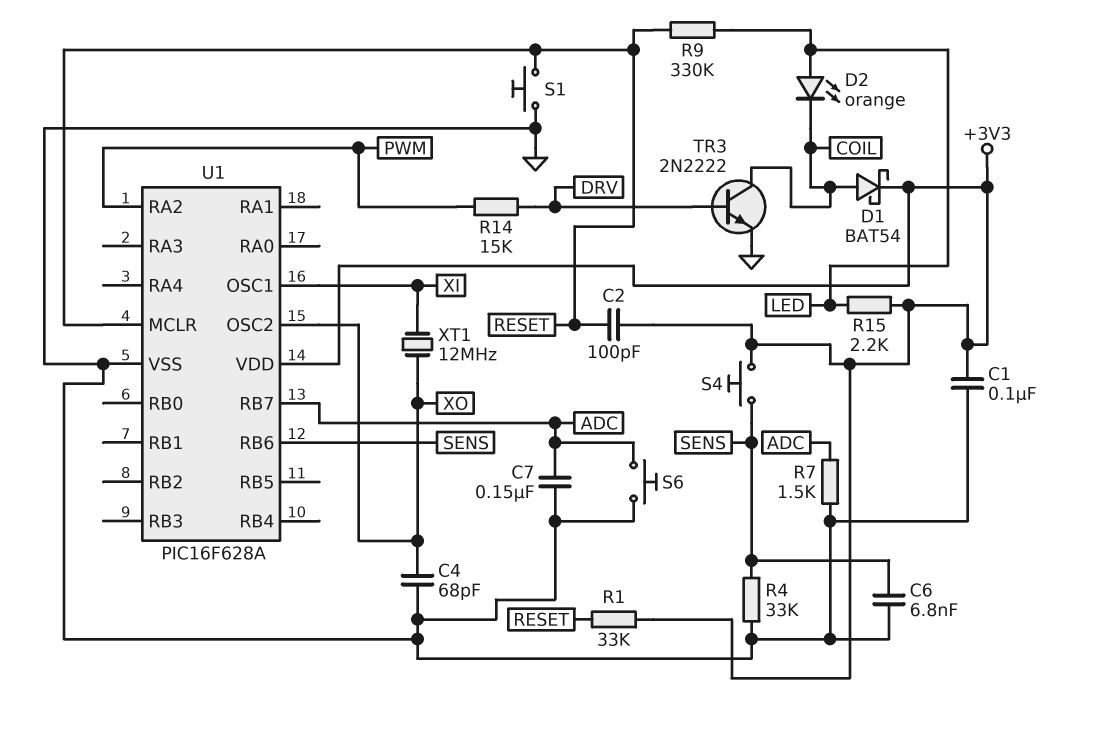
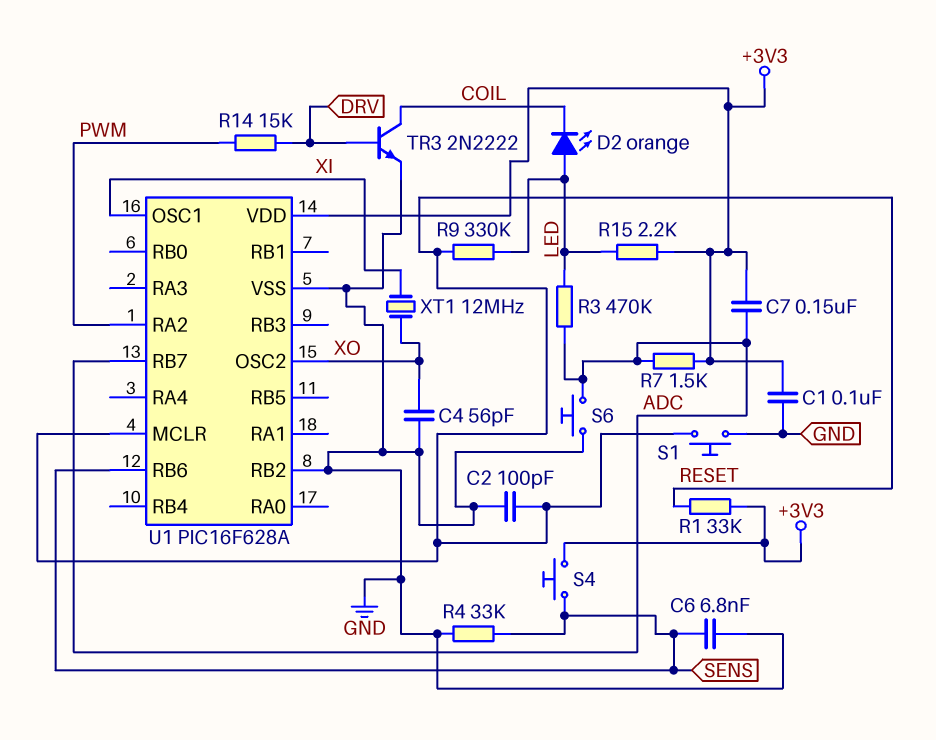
C2: 100pF (+3V3, RESET) -> 100pF (GND, RESET)
C4: 68pF (GND, XO) -> 56pF (GND, XO)
C7: 150nF (ADC, GND) -> 150nF (+3V3, ADC)
D1: schottky BAT54 (A COIL, K +3V3) -> none
R3: none -> 470k (ADC, LED)
R7: 1.5k (ADC, GND) -> 1.5k (+3V3, ADC)
U1 pin RB2: none -> GND

